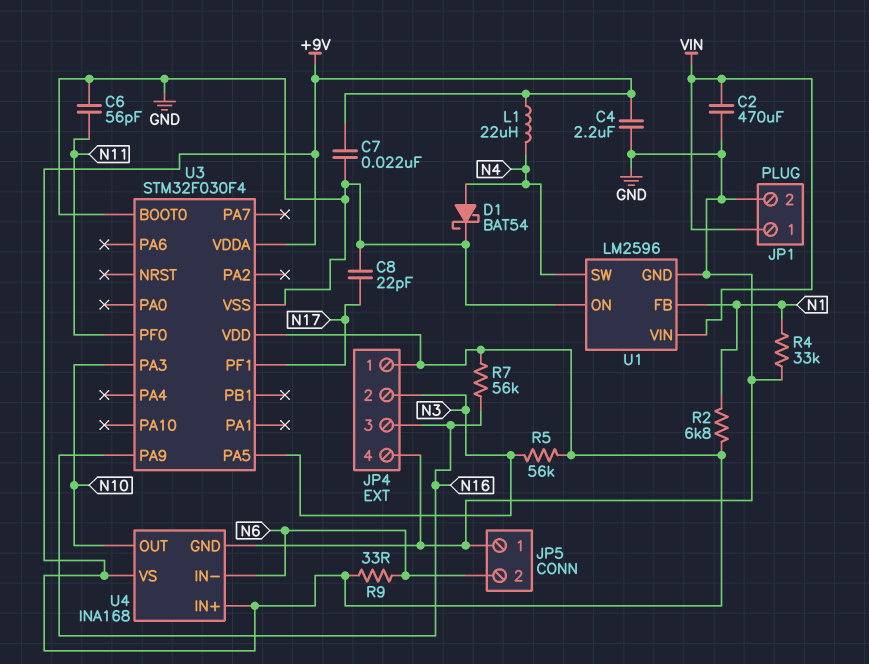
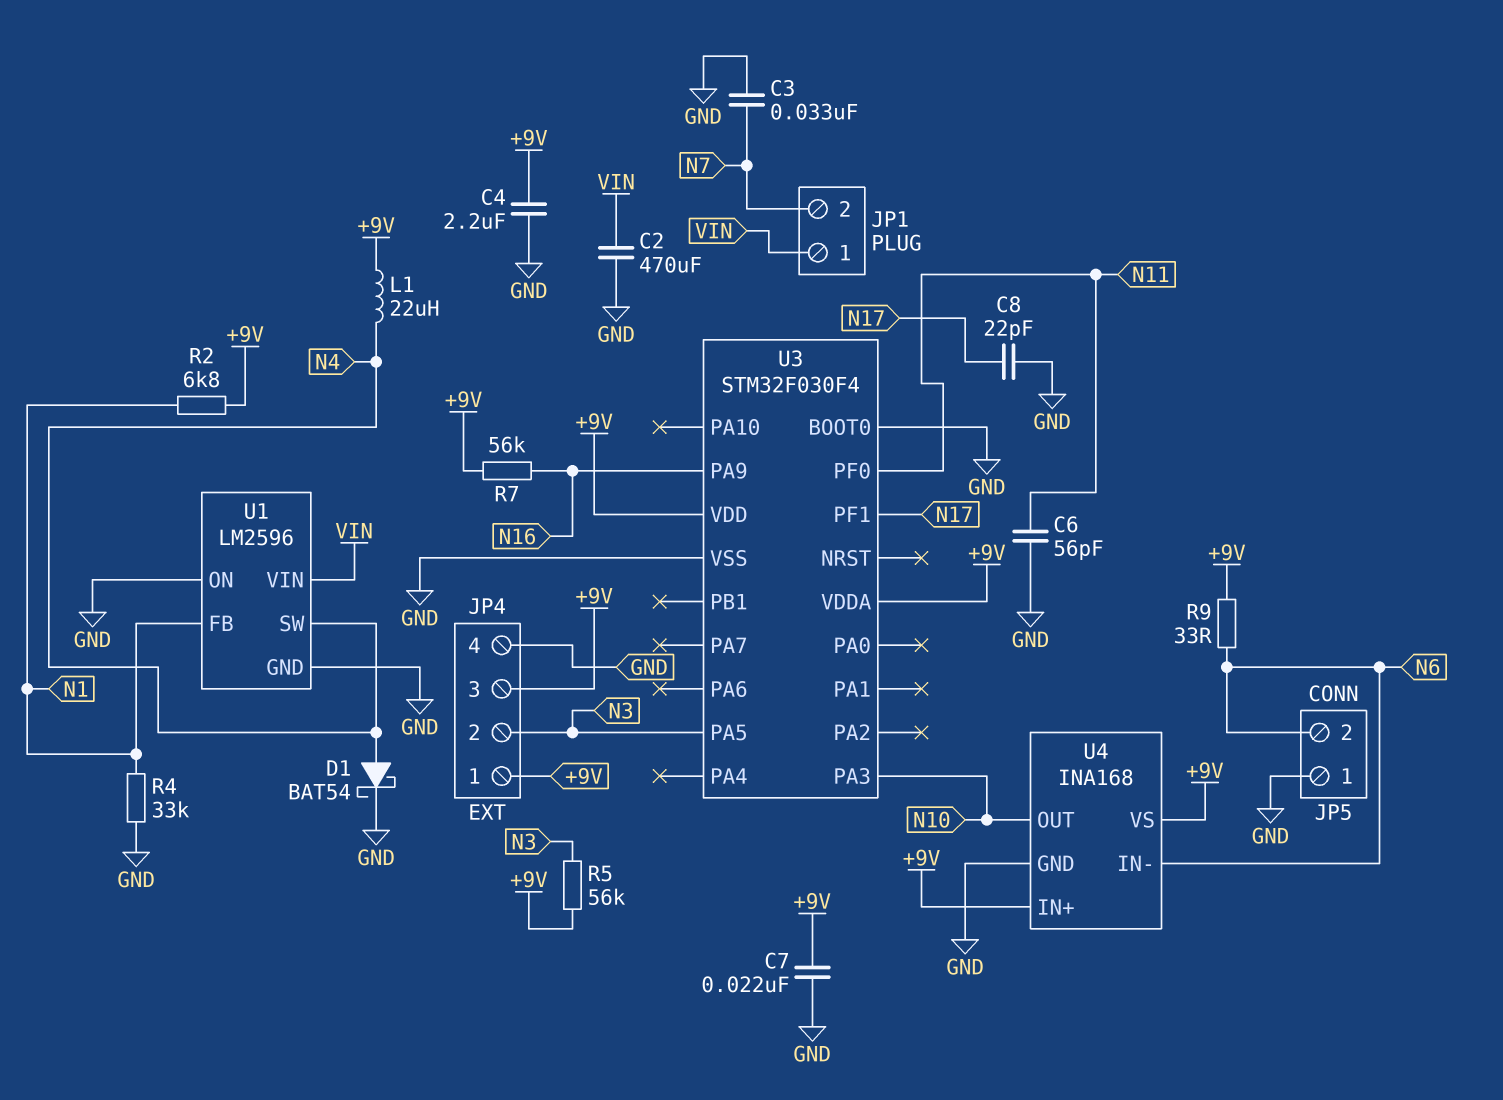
C3: none -> 33nF (GND, N7)
JP1 pin 2: GND -> N7
JP4 pin 3: N16 -> +9V

